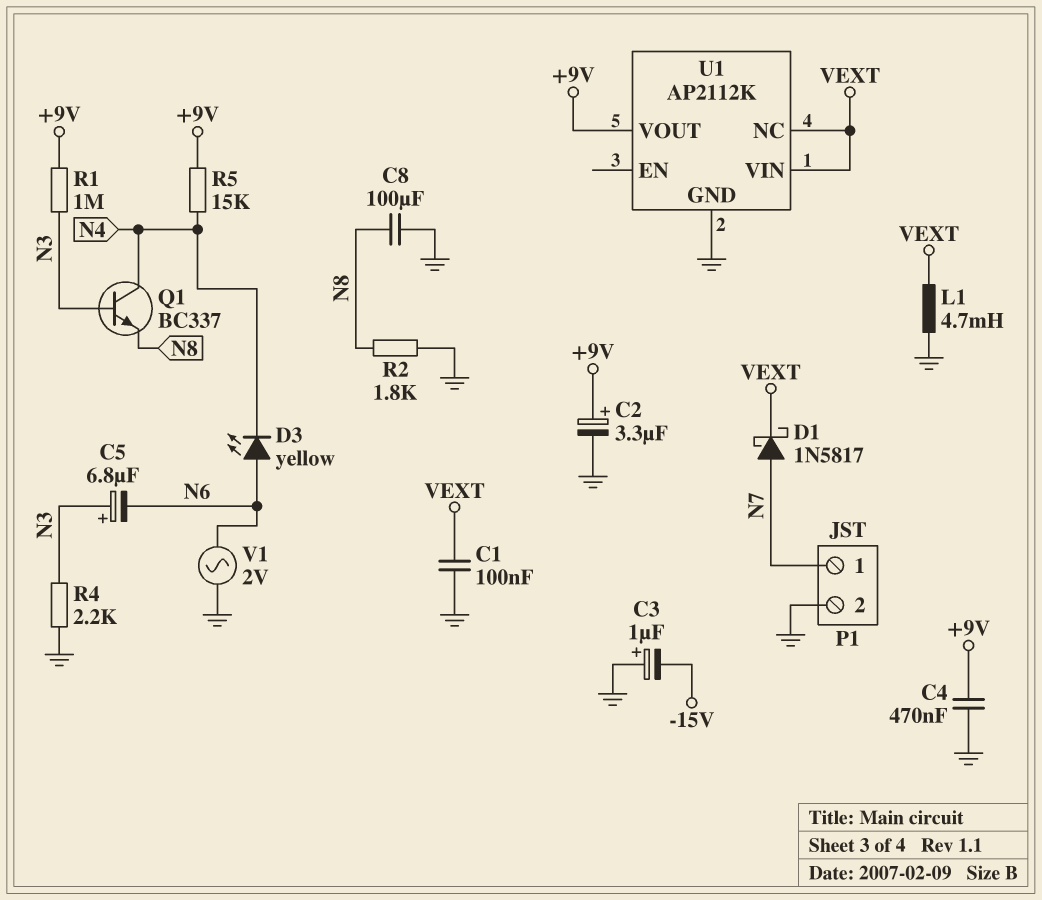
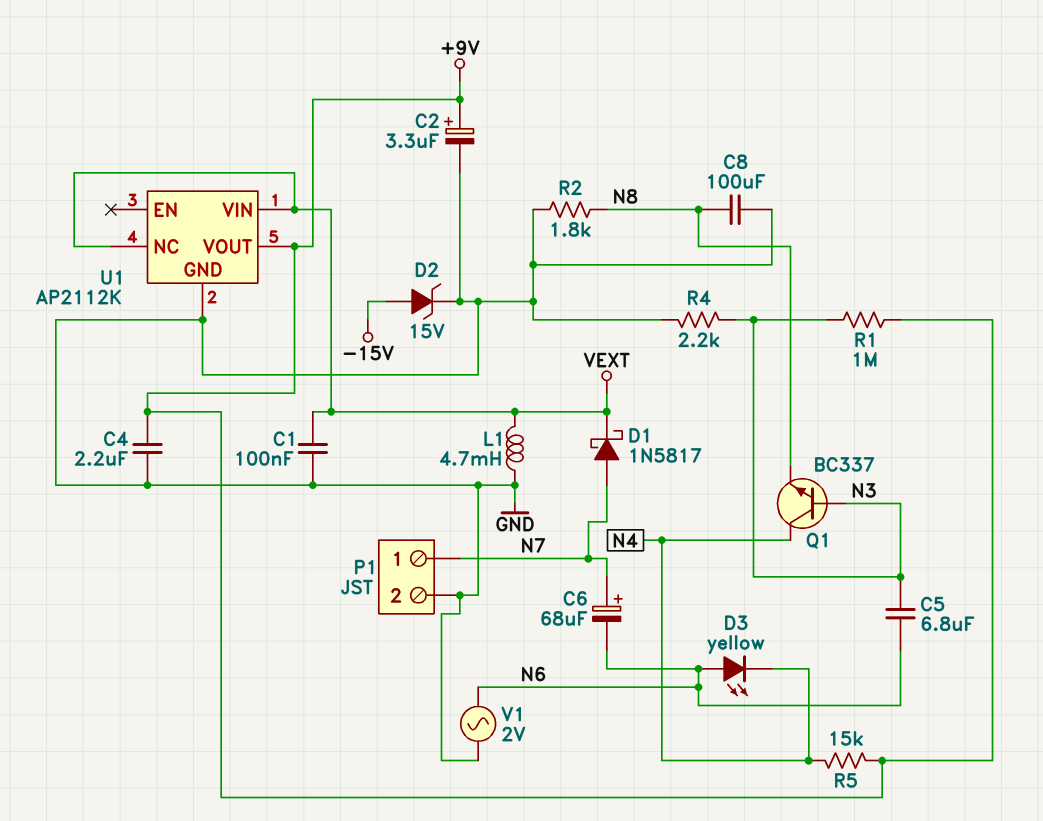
C3: 1uF (plus GND, minus -15V) -> none
C4: 470nF (+9V, GND) -> 2.2uF (+9V, GND)
C5: 6.8uF (plus N3, minus N6) -> 6.8uF (N3, N6)
C6: none -> 68uF (plus N7, minus N6)
D2: none -> zener 15V (A -15V, K GND)

